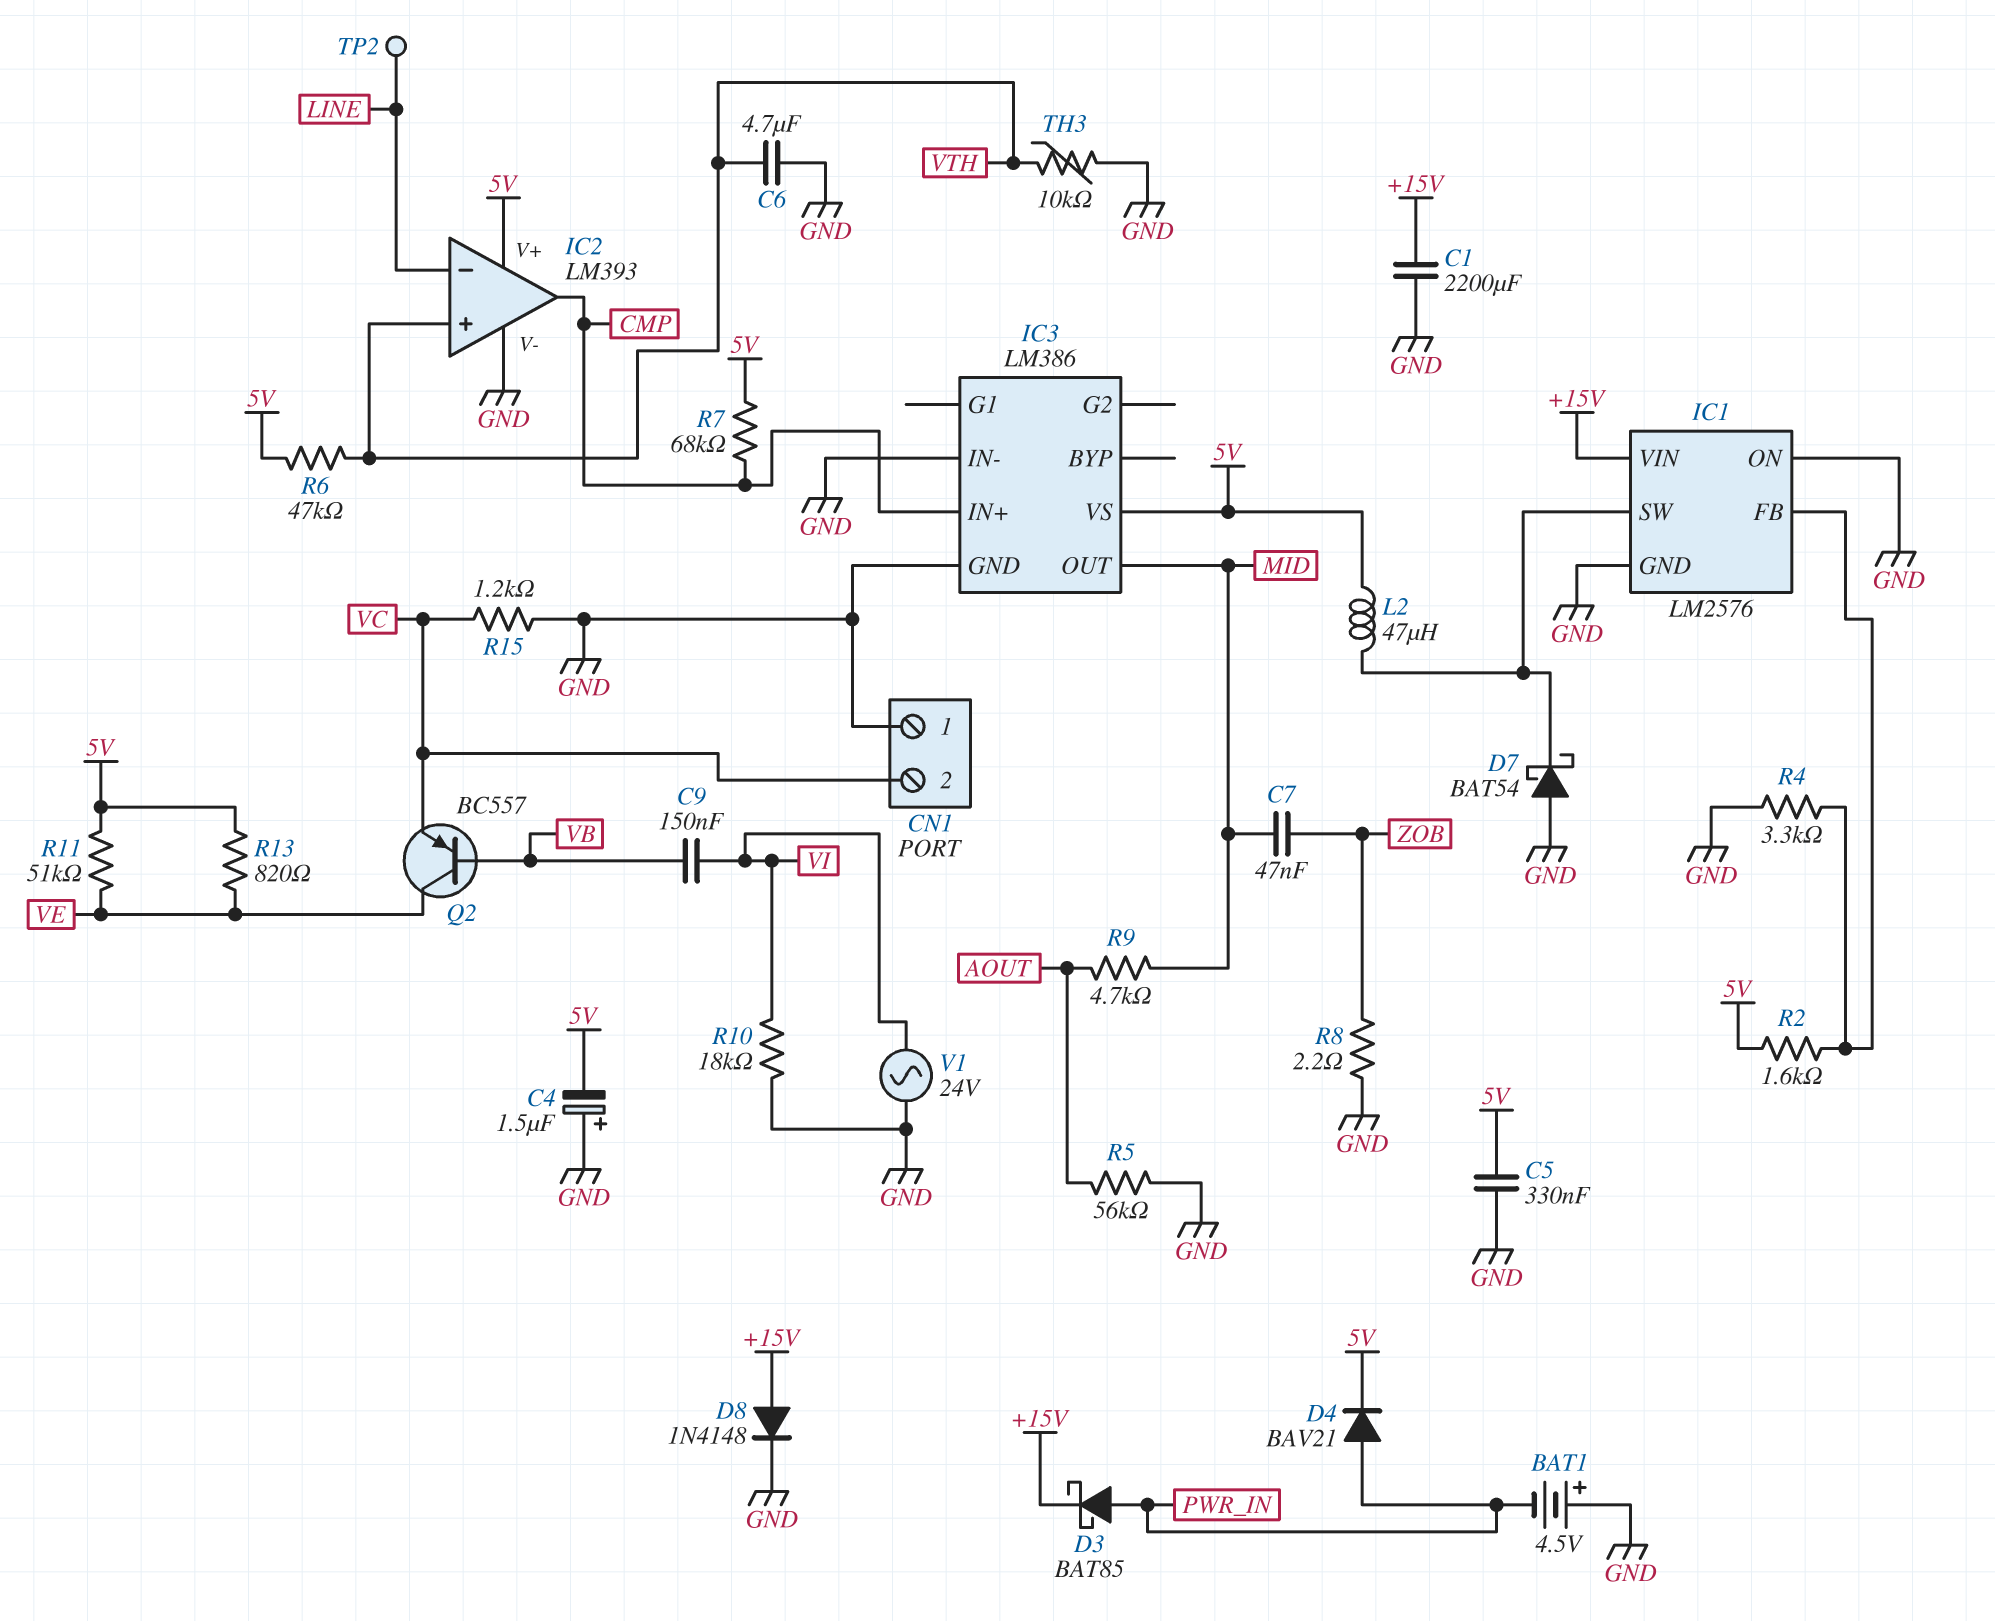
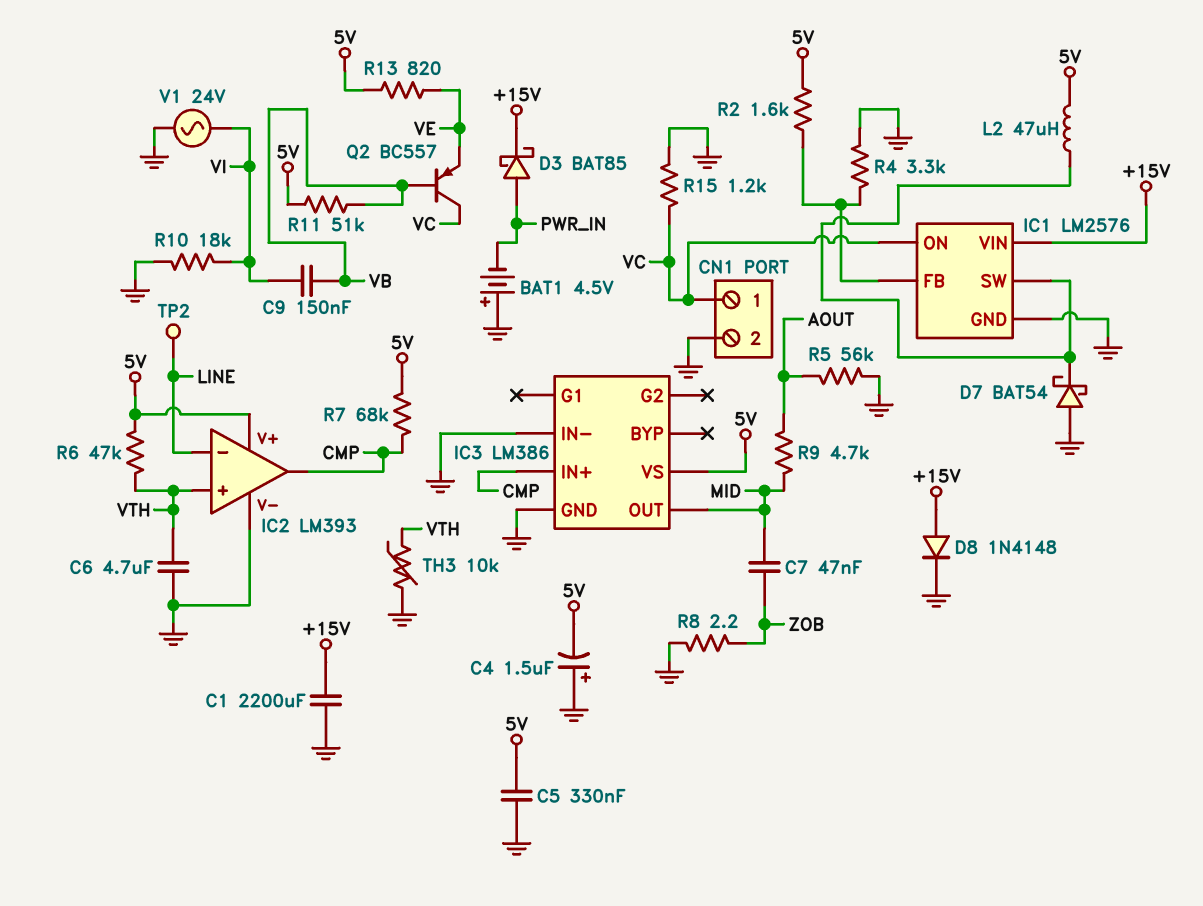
CN1 pin 1: GND -> VC
CN1 pin 2: VC -> GND
D4: diode BAV21 (A PWR_IN, K 5V) -> none
IC1 pin ON: GND -> VC
Q2: PNP BC557 (B VB, C VE, E VC) -> PNP BC557 (B VB, C VC, E VE)
R11: 51k (5V, VE) -> 51k (5V, VB)

